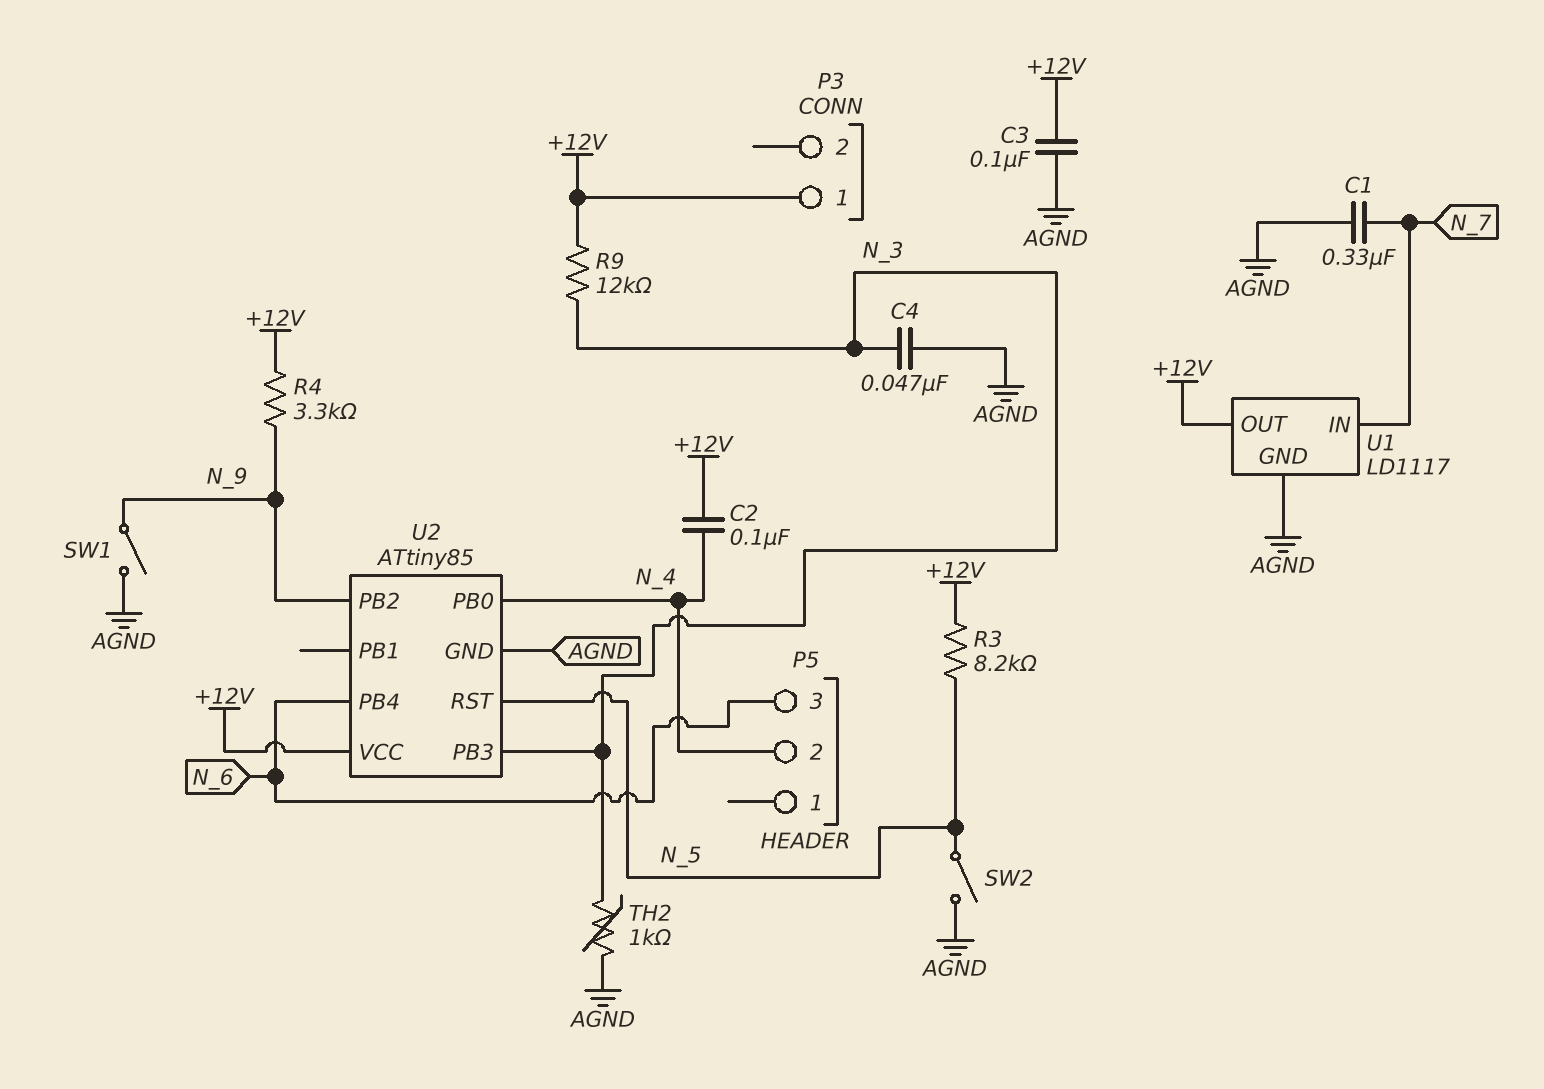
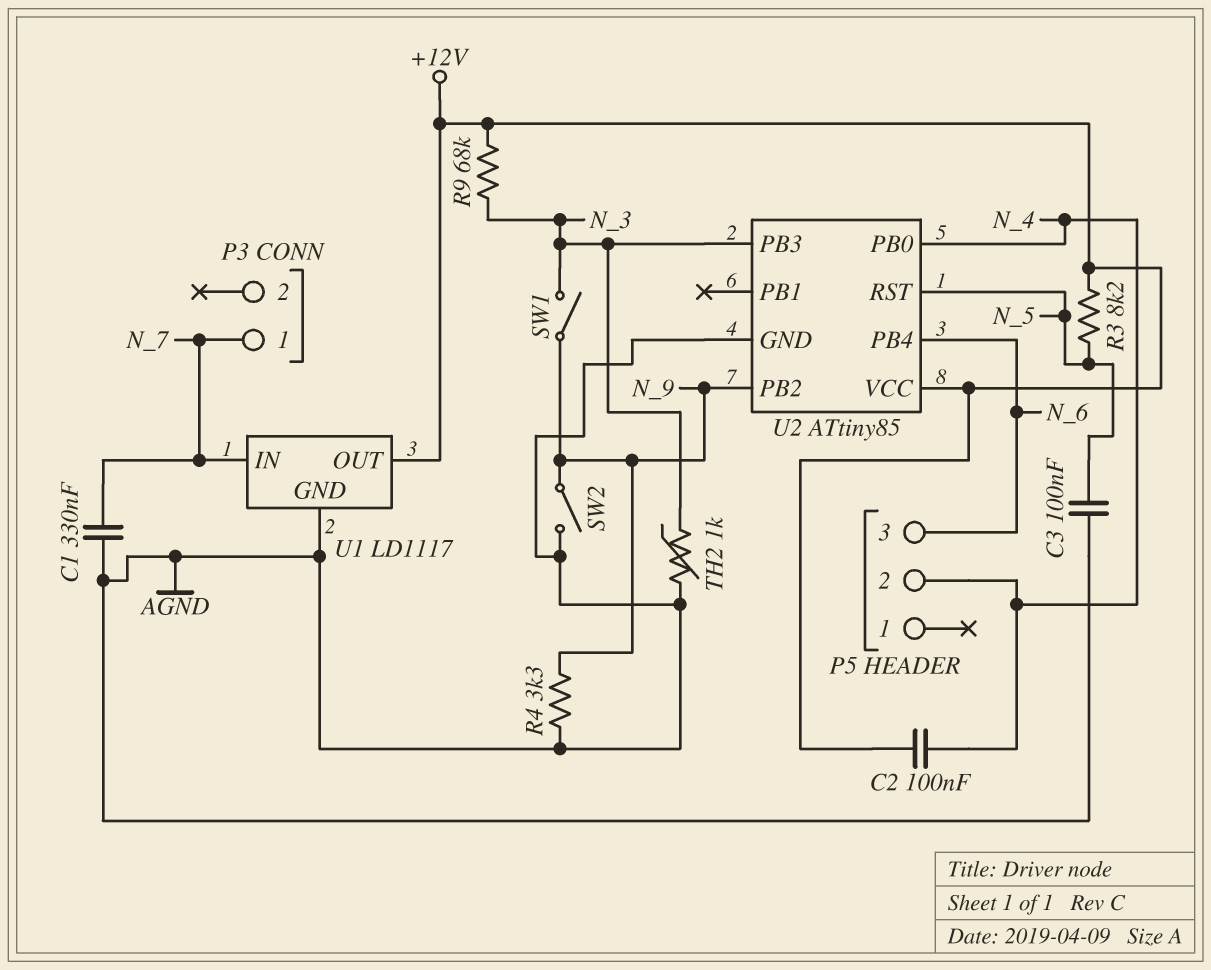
C3: 100nF (+12V, AGND) -> 100nF (AGND, N_5)
C4: 47nF (AGND, N_3) -> none
P3 pin 1: +12V -> N_7
R4: 3.3k (+12V, N_9) -> 3.3k (AGND, N_9)
R9: 12k (+12V, N_3) -> 68k (+12V, N_3)
SW1: switch (AGND, N_9) -> switch (N_3, N_9)
SW2: switch (AGND, N_5) -> switch (AGND, N_9)

